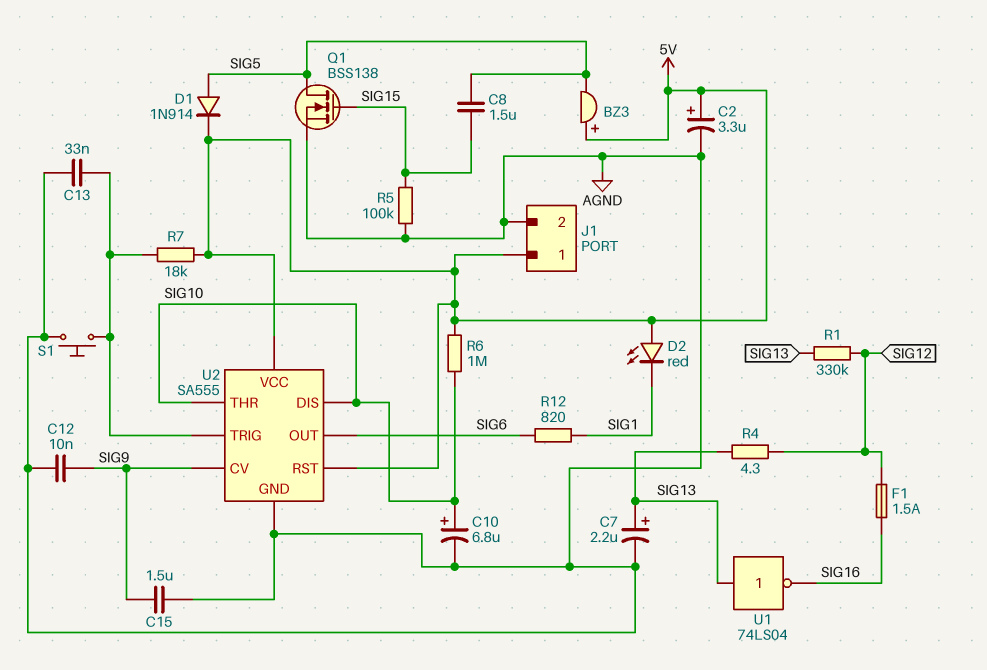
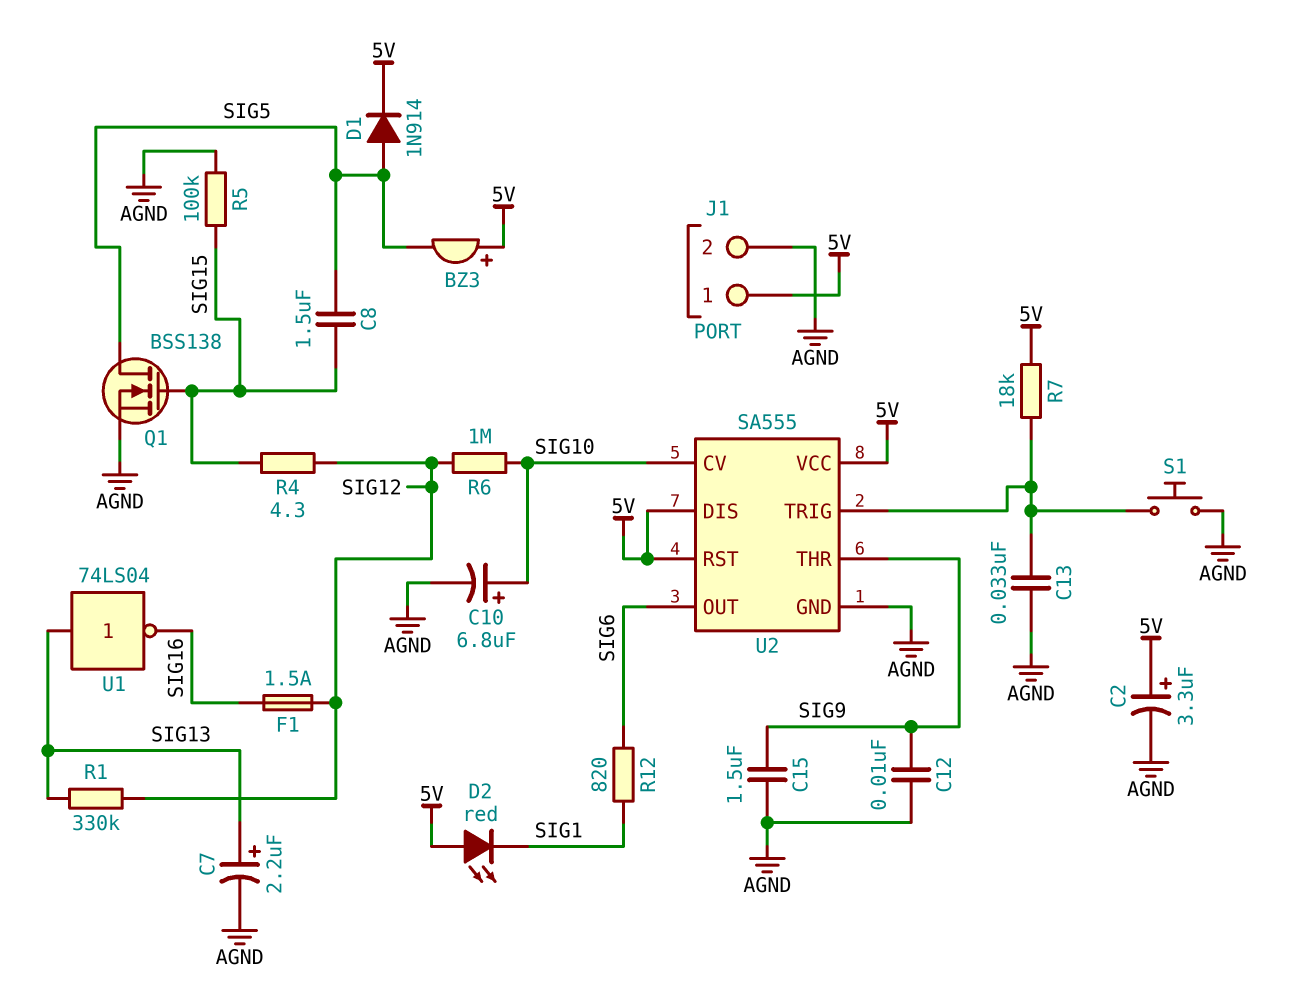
R4: 4.3 (SIG12, SIG13) -> 4.3 (SIG12, SIG15)
R6: 1M (5V, SIG10) -> 1M (SIG10, SIG12)
U2 pin CV: SIG9 -> SIG10
U2 pin DIS: SIG10 -> 5V
U2 pin THR: SIG10 -> SIG9

